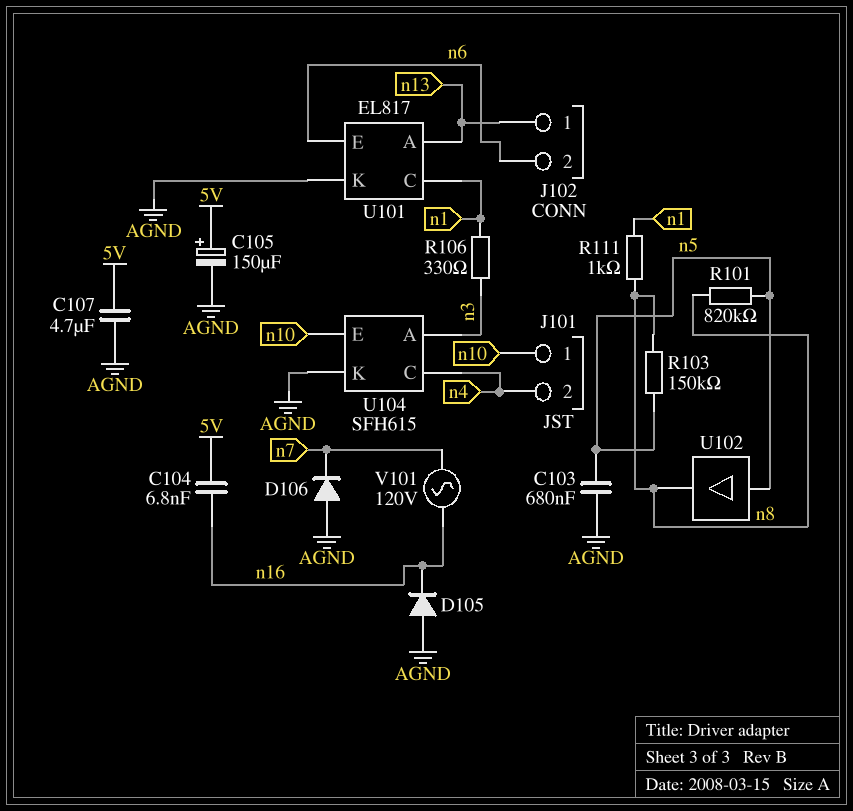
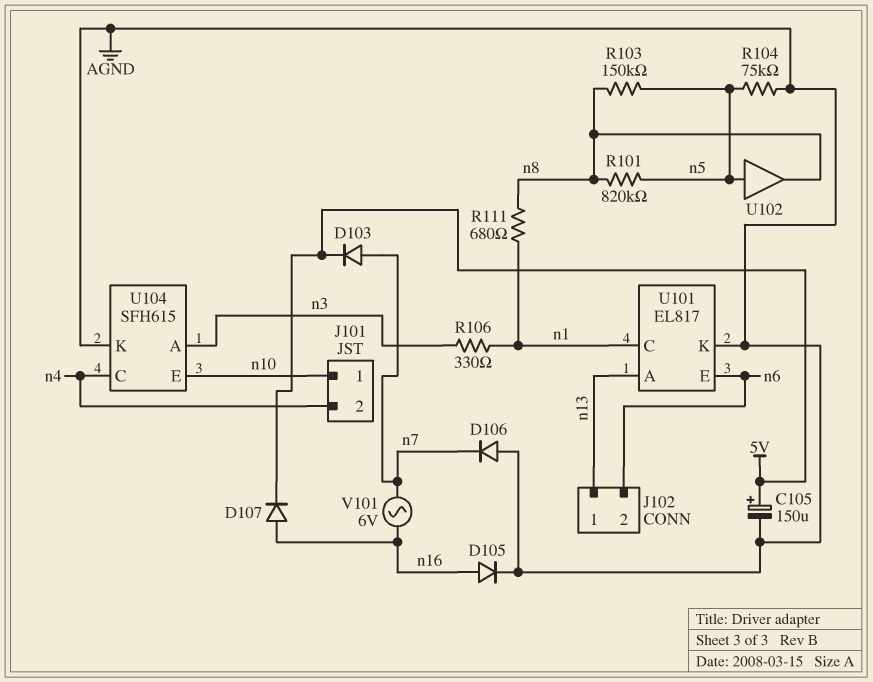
C103: 680nF (AGND, n5) -> none
C104: 6.8nF (5V, n16) -> none
C107: 4.7uF (5V, AGND) -> none
D103: none -> diode (A n7, K 5V)
D105: diode (A AGND, K n16) -> diode (A n16, K AGND)
D107: none -> diode (A n16, K 5V)
R104: none -> 75k (AGND, n5)
R111: 1k (n1, n8) -> 680 (n1, n8)
V101: AC 120V (n7, n16) -> AC 6V (n7, n16)

